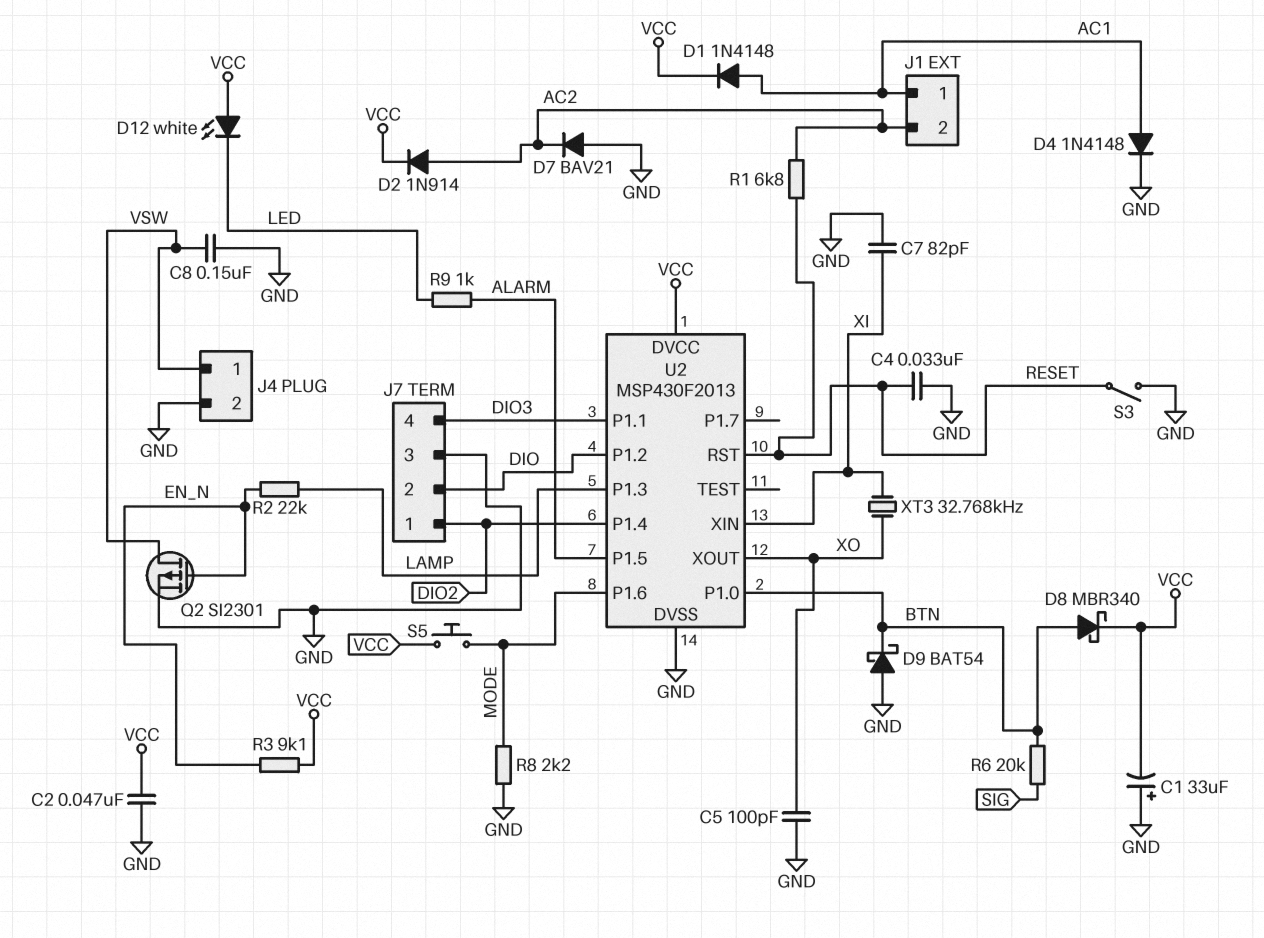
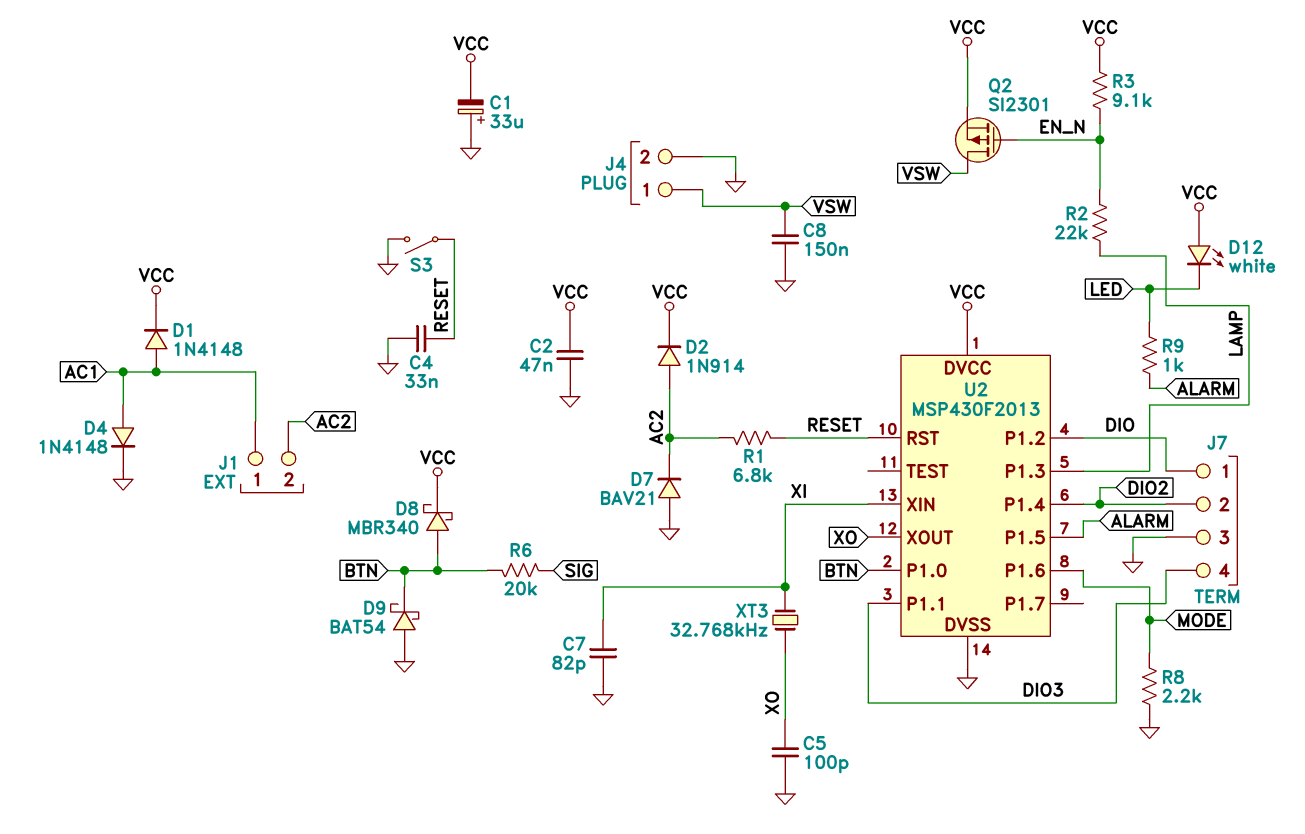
J7 pin 1: DIO2 -> DIO
J7 pin 2: DIO -> DIO2
Q2: PMOS SI2301 (G EN_N, D VSW, S GND) -> PMOS SI2301 (G EN_N, D VSW, S VCC)
S5: button (MODE, VCC) -> none

